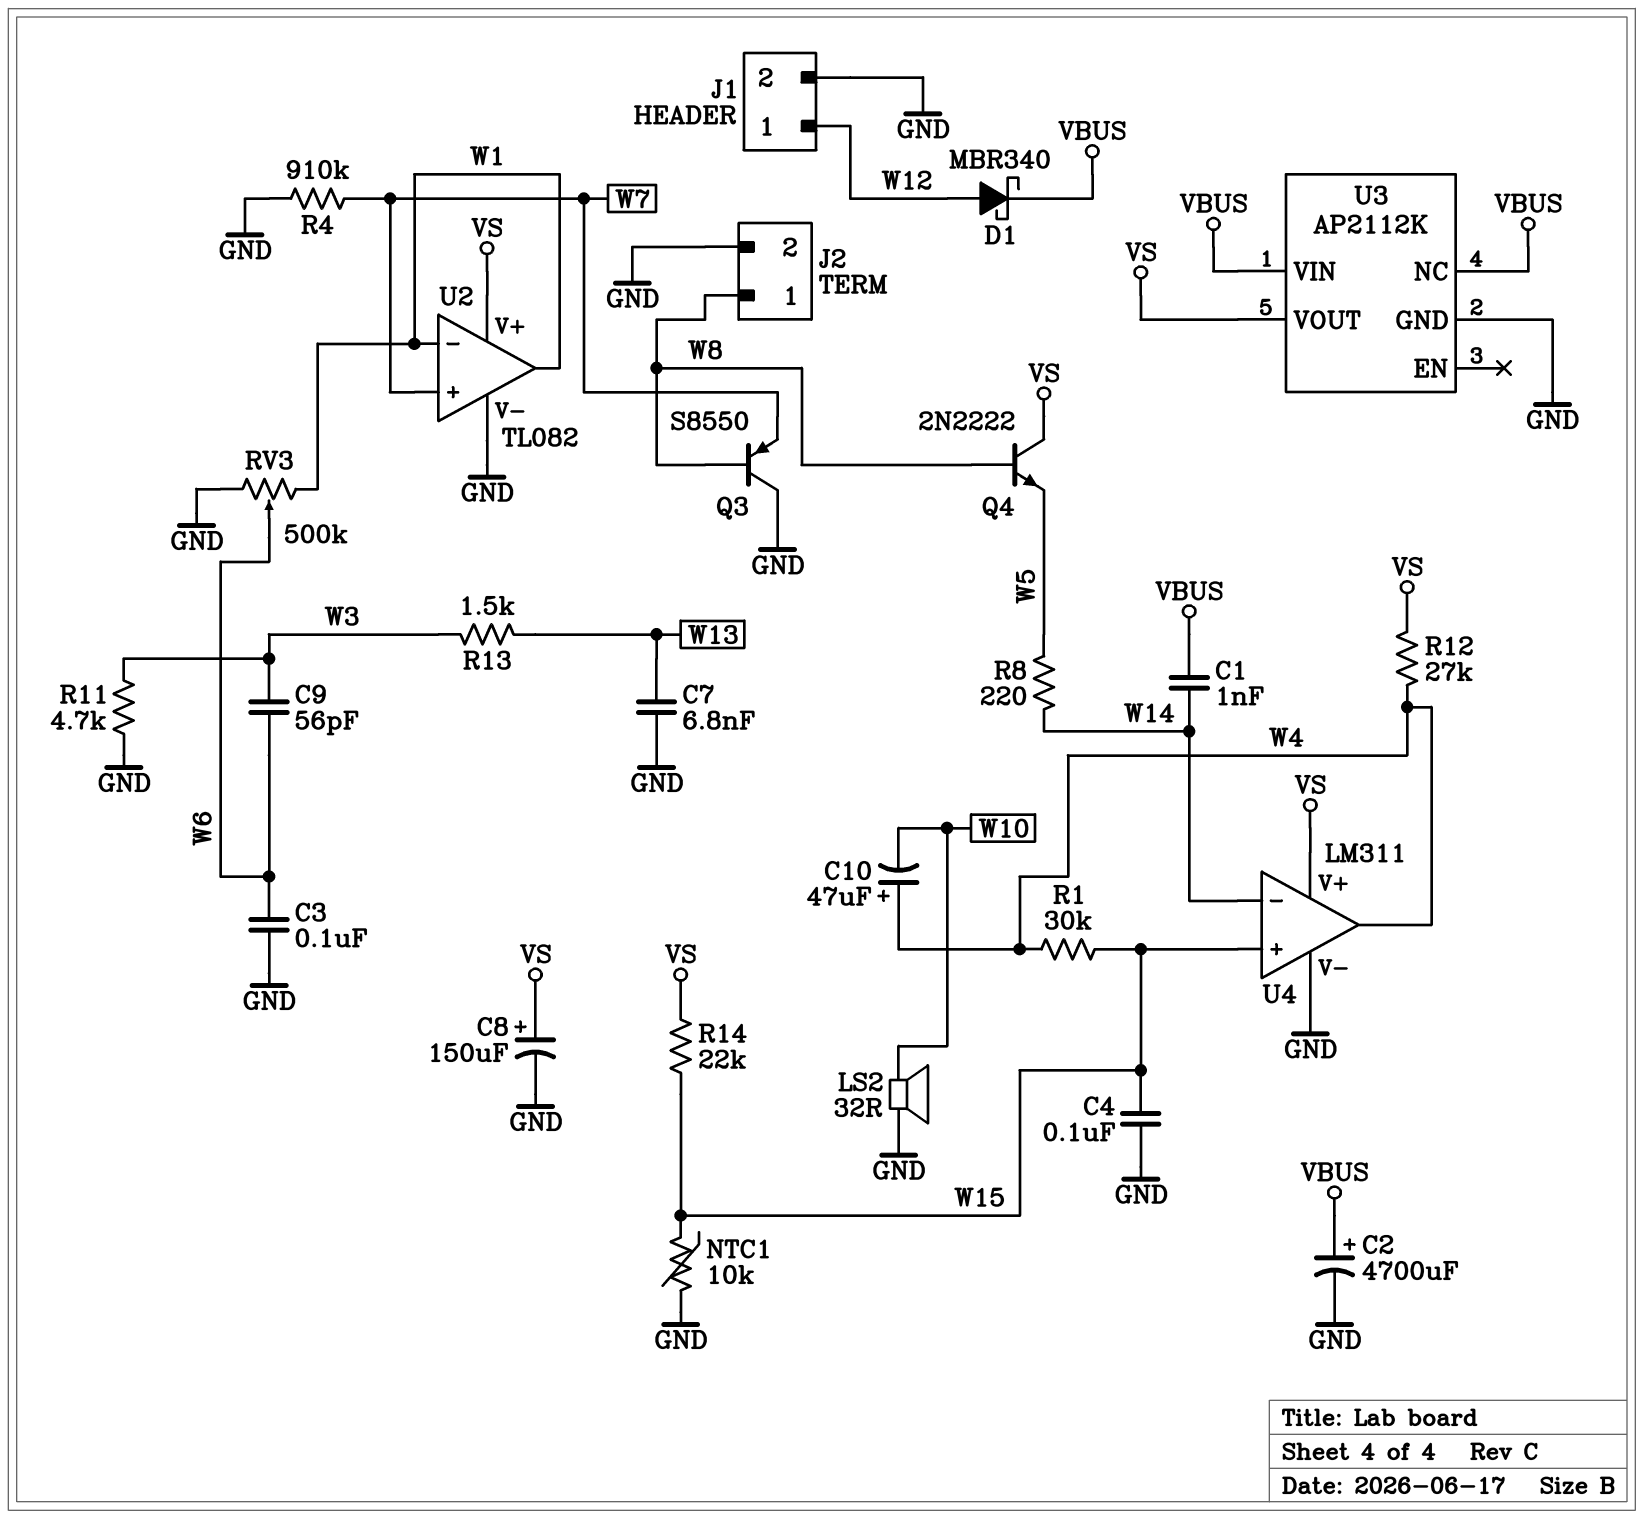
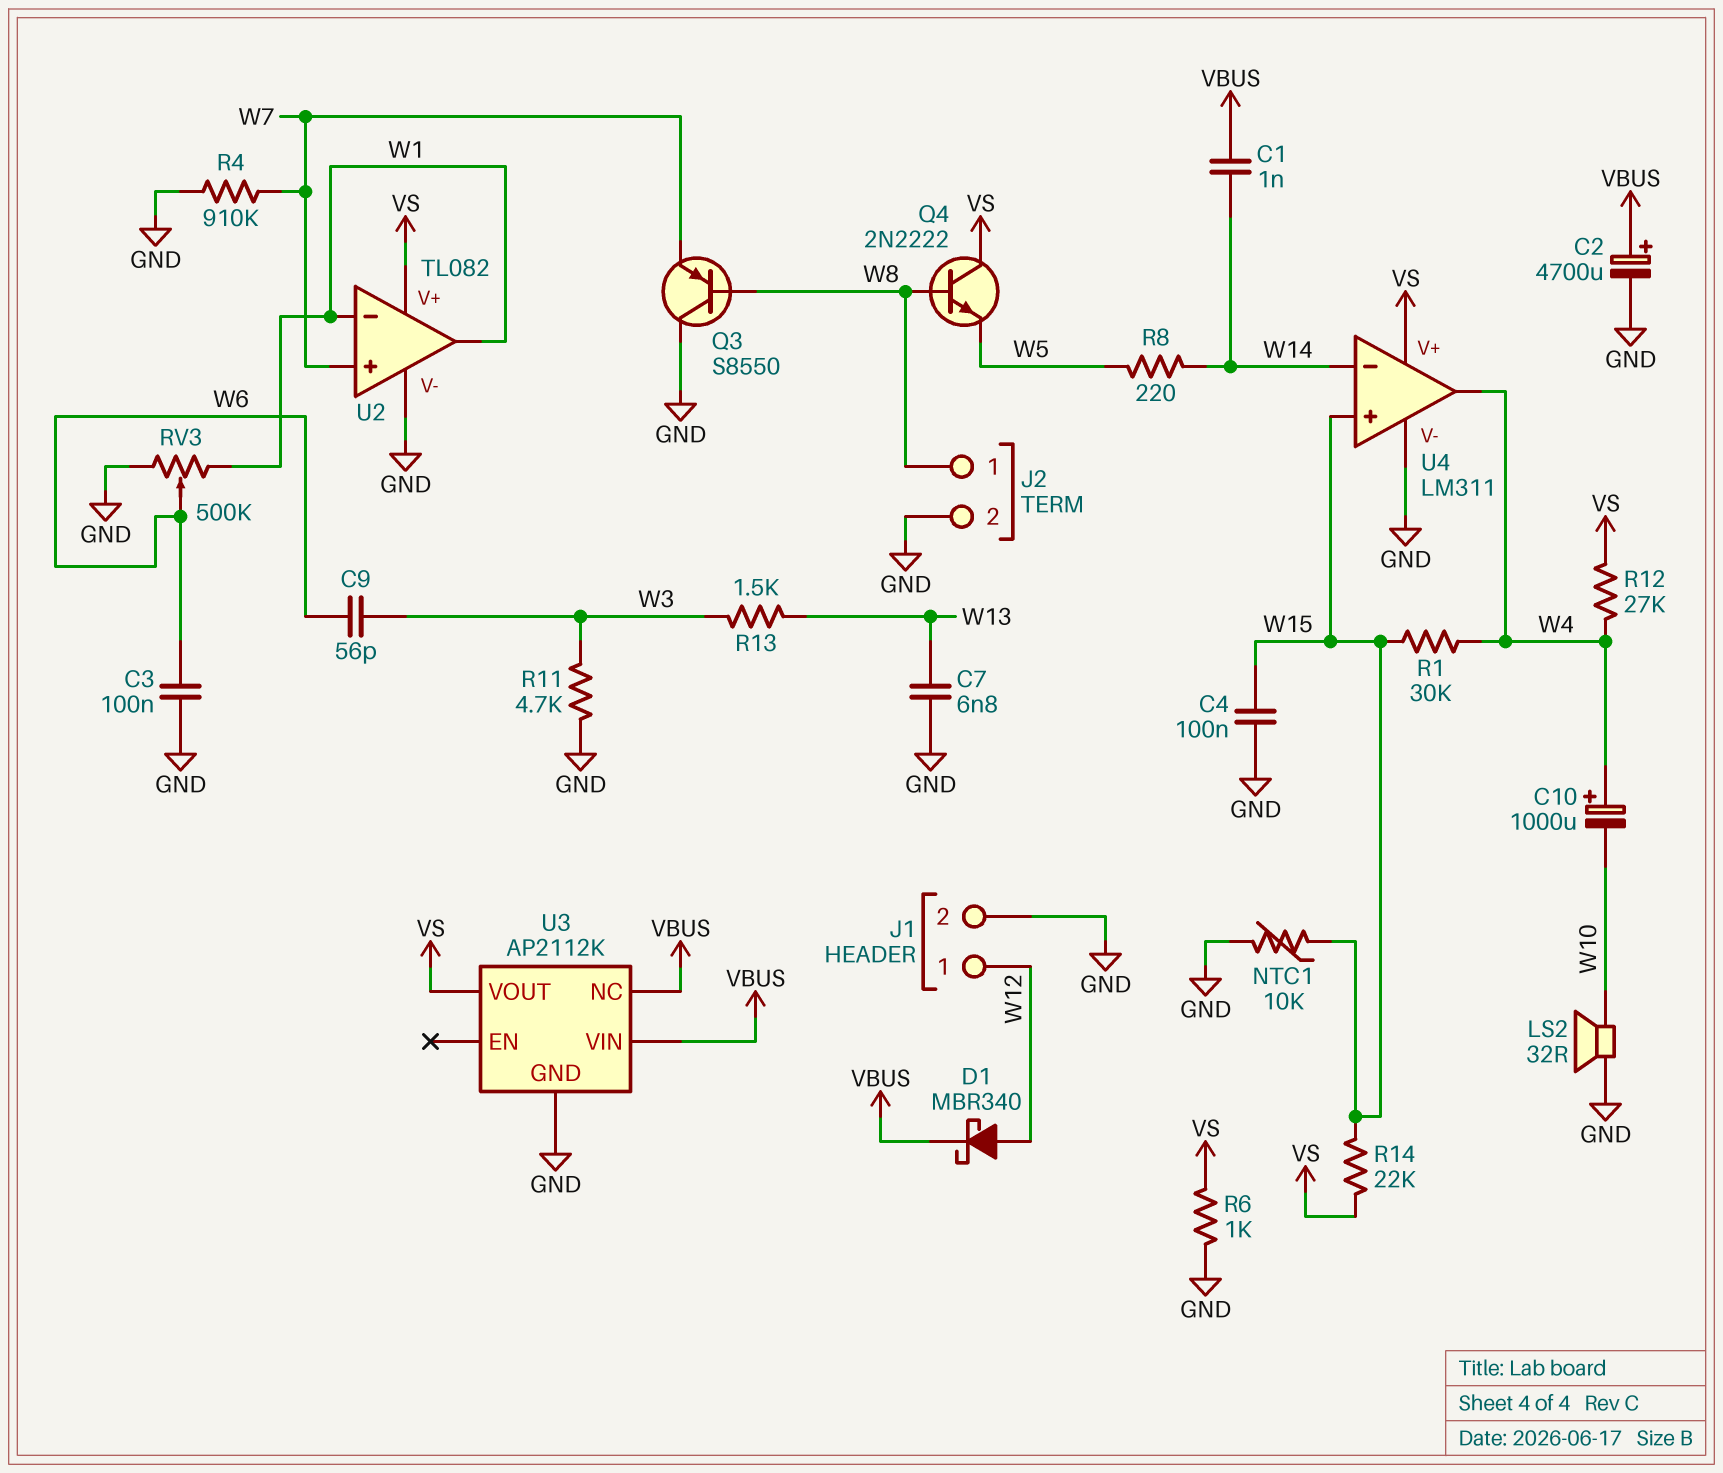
C8: 150uF (plus VS, minus GND) -> none
C10: 47uF (plus W4, minus W10) -> 1000uF (plus W4, minus W10)
R6: none -> 1k (GND, VS)

